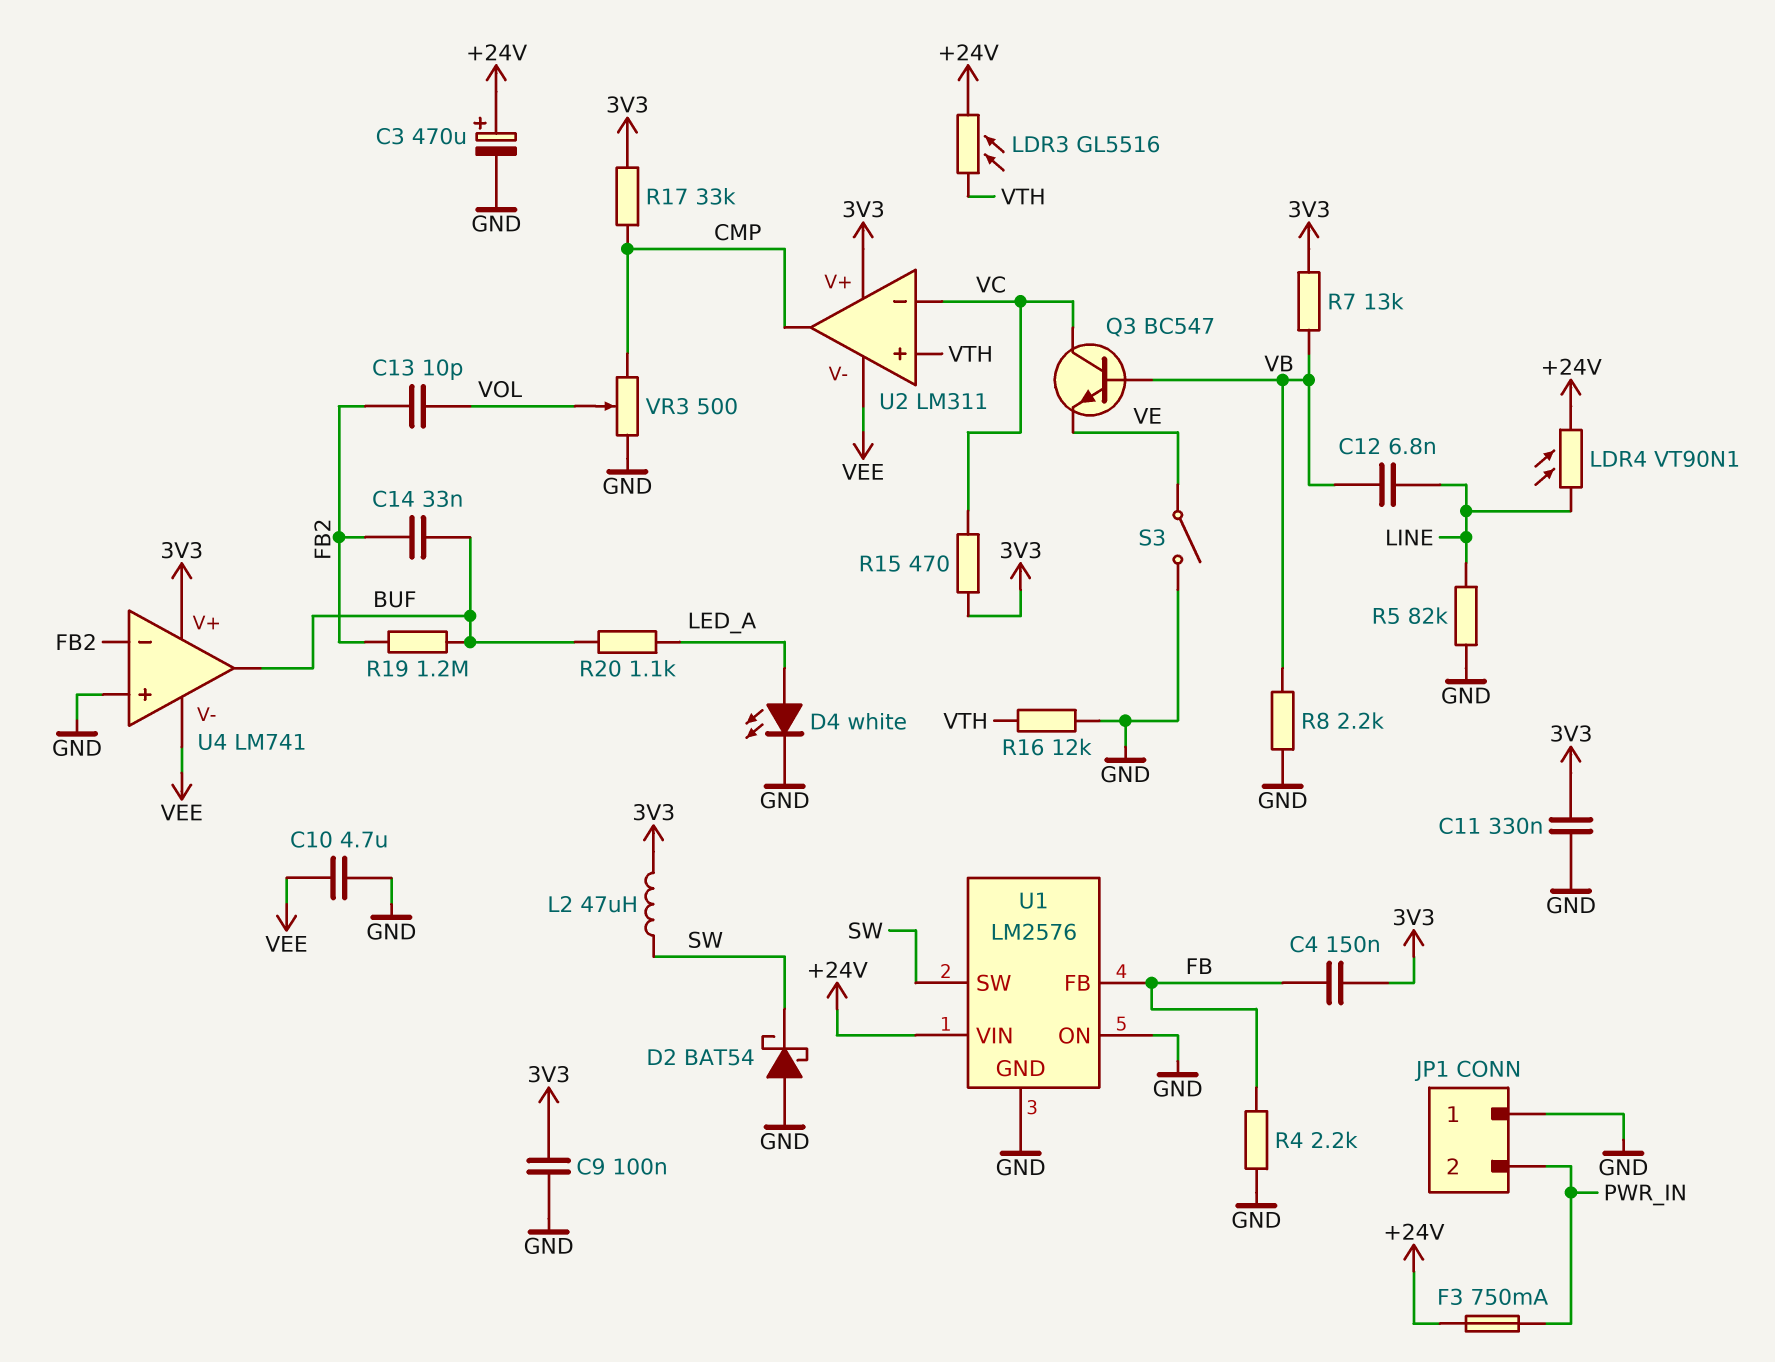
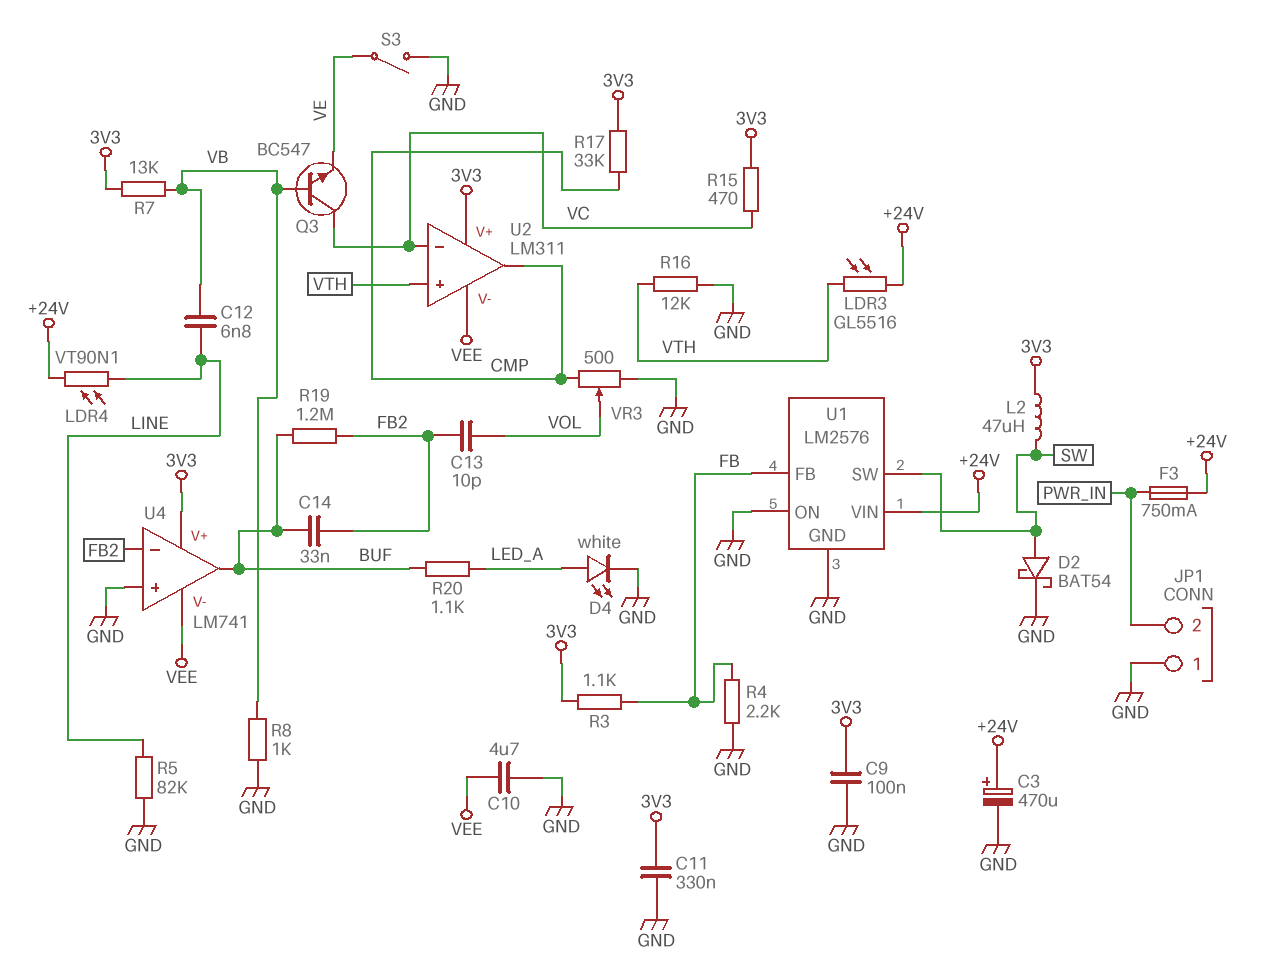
C4: 150nF (3V3, FB) -> none
D2: schottky BAT54 (A GND, K SW) -> schottky BAT54 (A SW, K GND)
R3: none -> 1.1k (3V3, FB)
R8: 2.2k (GND, VB) -> 1k (GND, VB)

